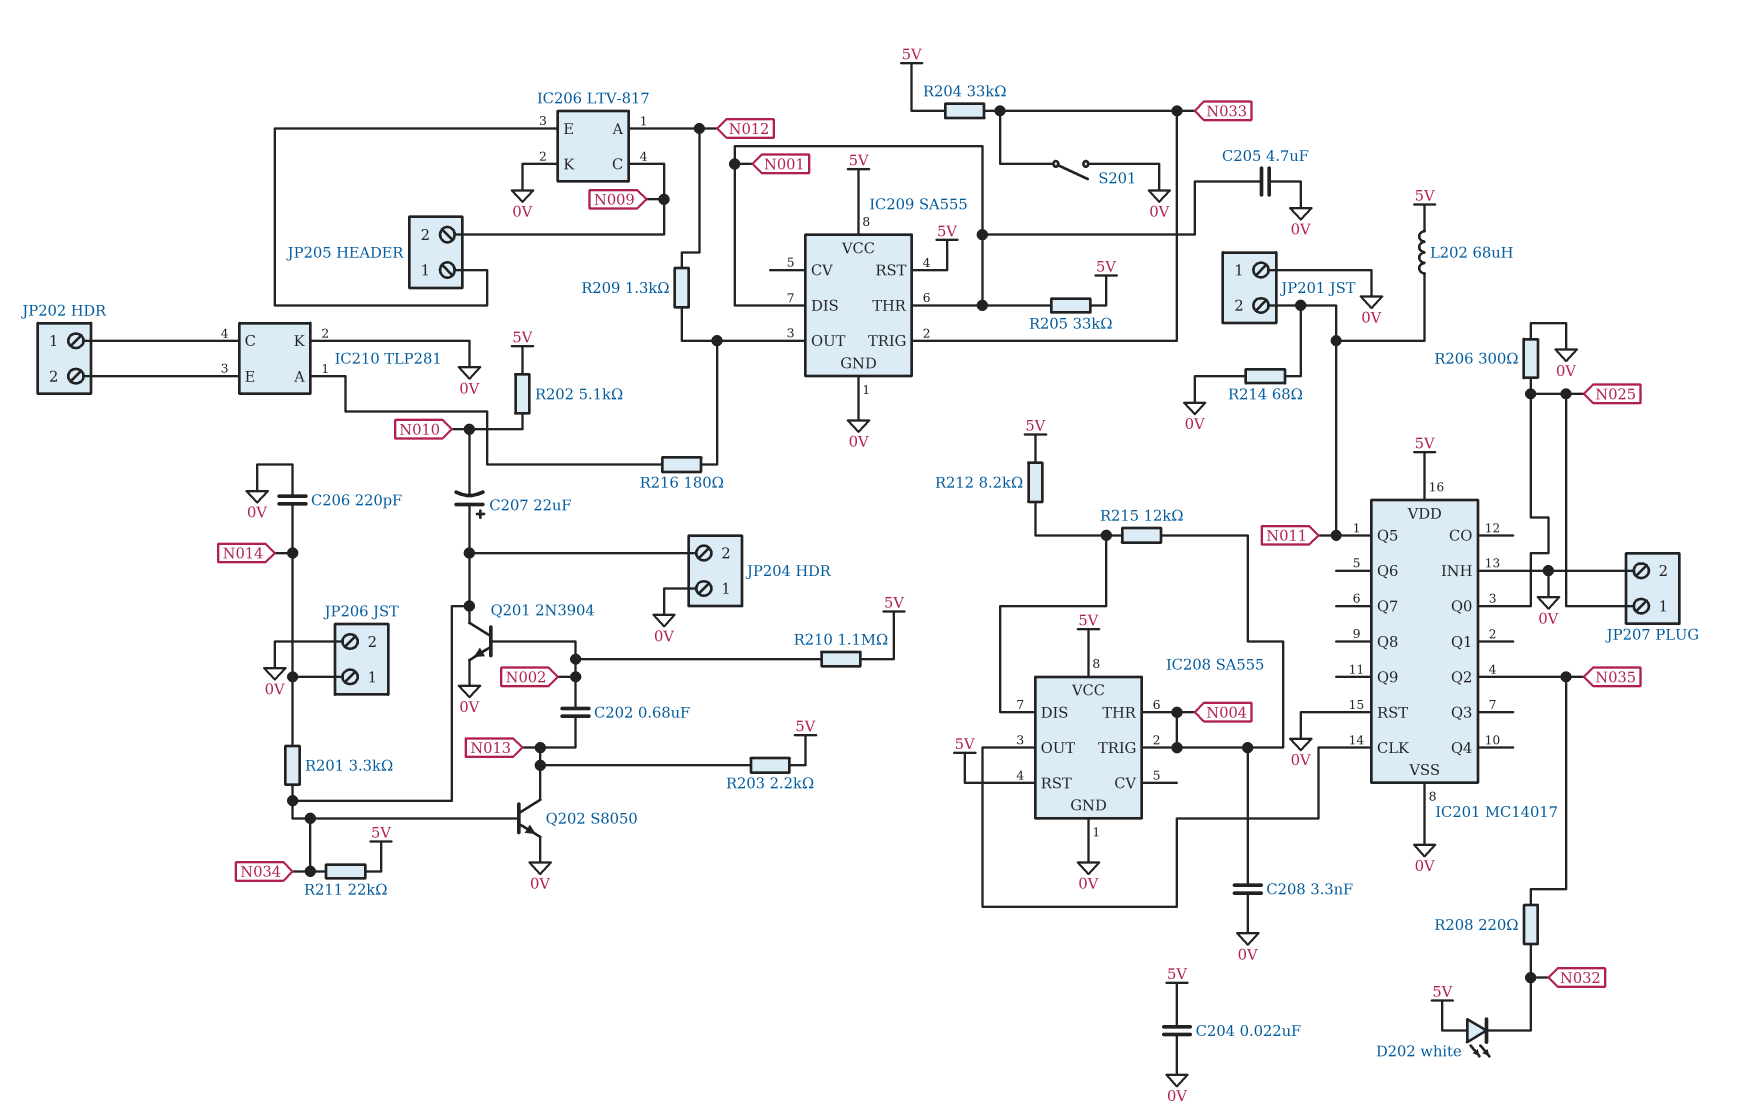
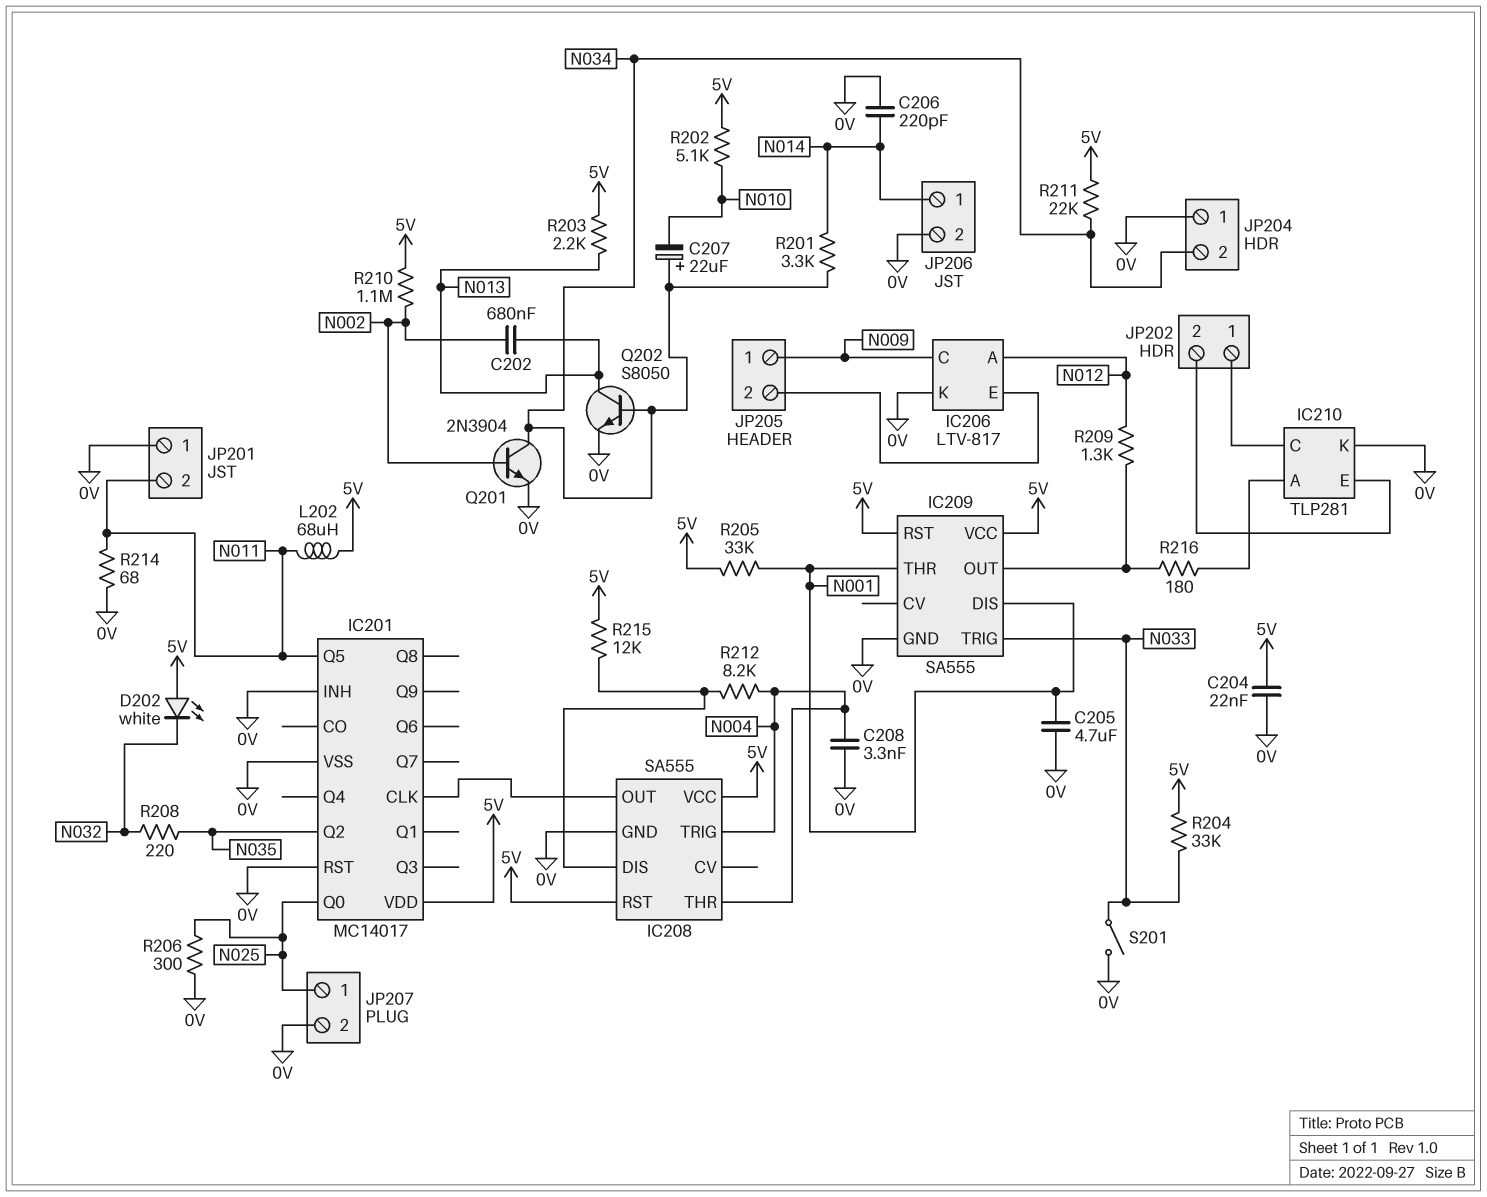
JP205 pin 1: IC206/E -> N009
JP205 pin 2: N009 -> IC206/E
R212: 8.2k (5V, IC208/DIS) -> 8.2k (IC208/DIS, N004)
R215: 12k (IC208/DIS, N004) -> 12k (5V, IC208/DIS)

